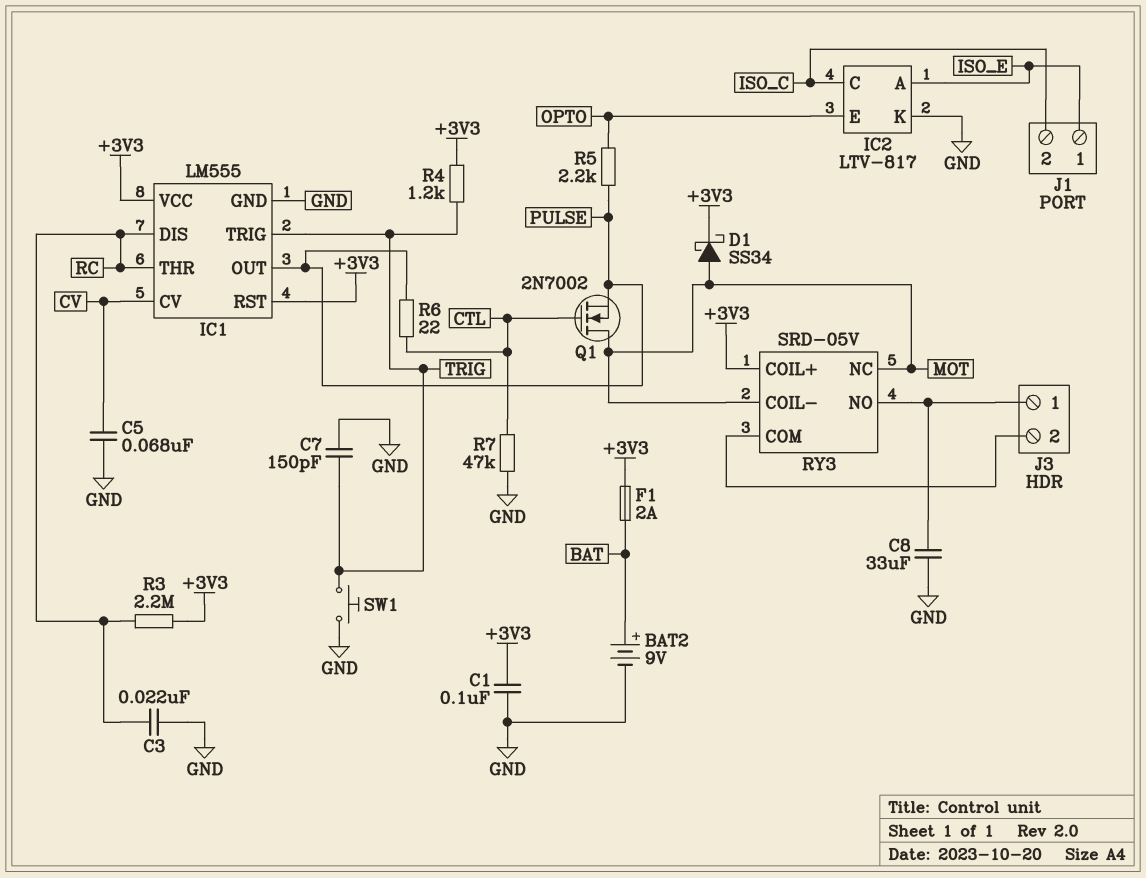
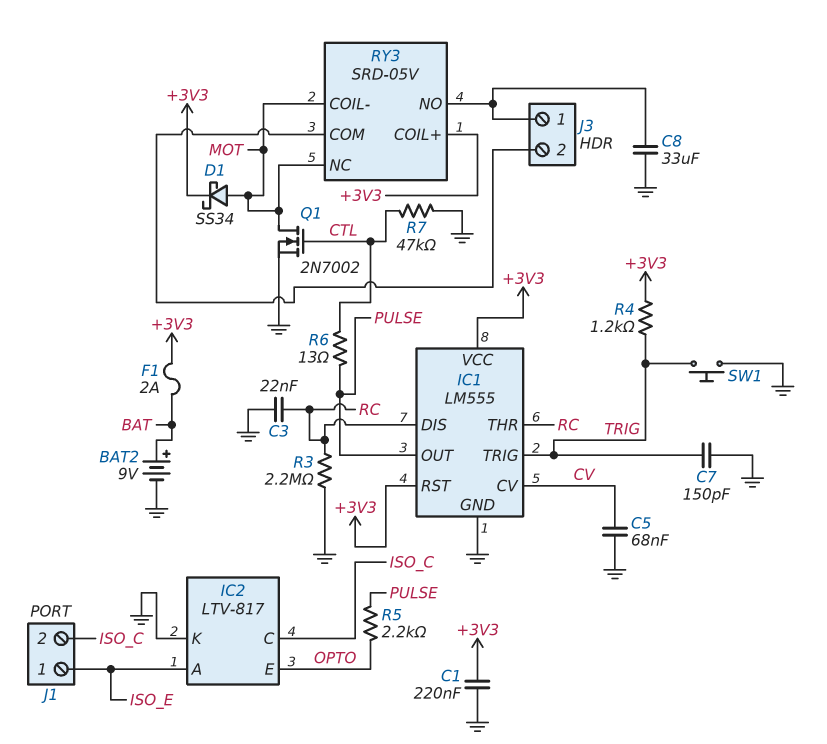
C1: 100nF (+3V3, GND) -> 220nF (+3V3, GND)
Q1: NMOS 2N7002 (G CTL, D MOT, S PULSE) -> NMOS 2N7002 (G CTL, D MOT, S GND)
R3: 2.2M (+3V3, RC) -> 2.2M (GND, RC)
R6: 22 (CTL, PULSE) -> 13 (CTL, PULSE)

